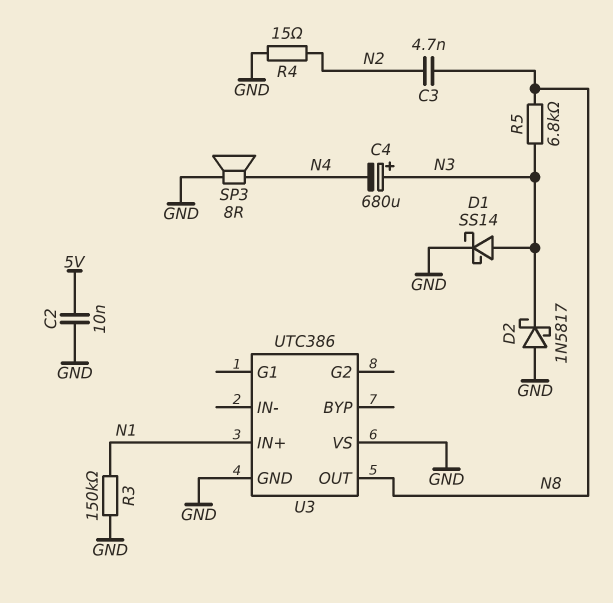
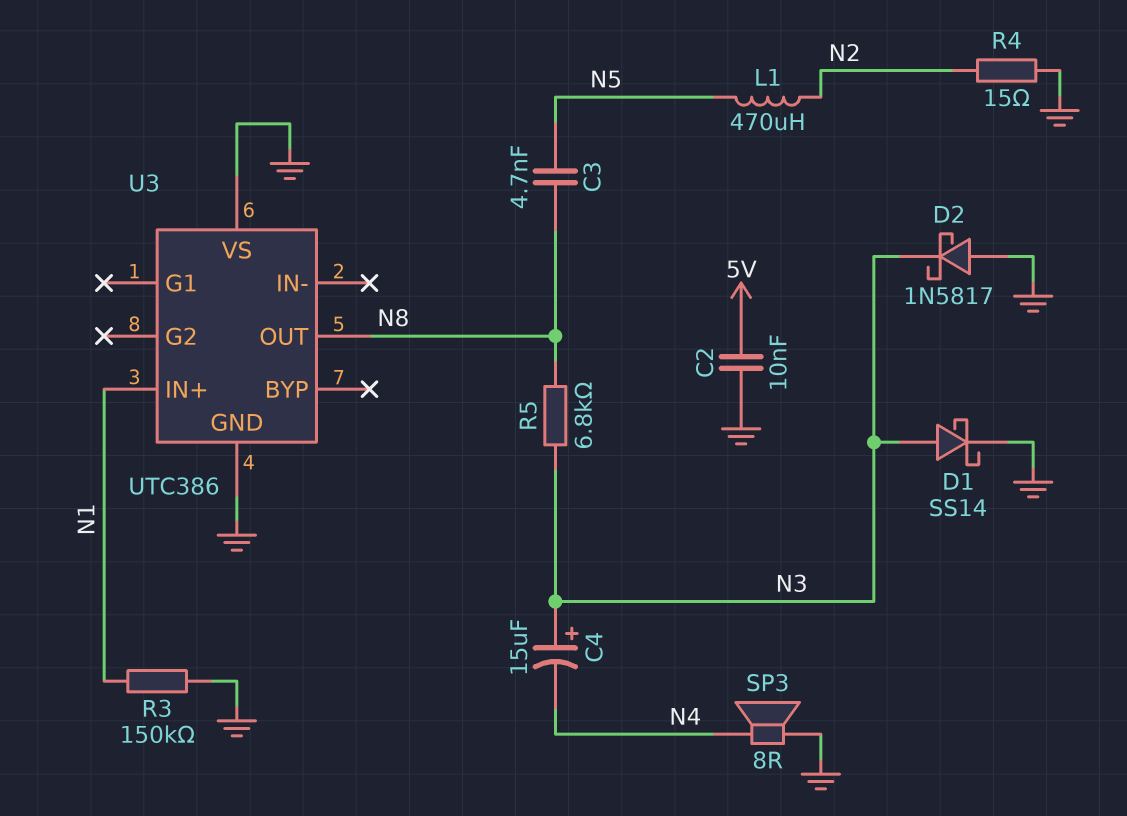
C3: 4.7nF (N2, N8) -> 4.7nF (N5, N8)
C4: 680uF (plus N3, minus N4) -> 15uF (plus N3, minus N4)
L1: none -> 470uH (N2, N5)

